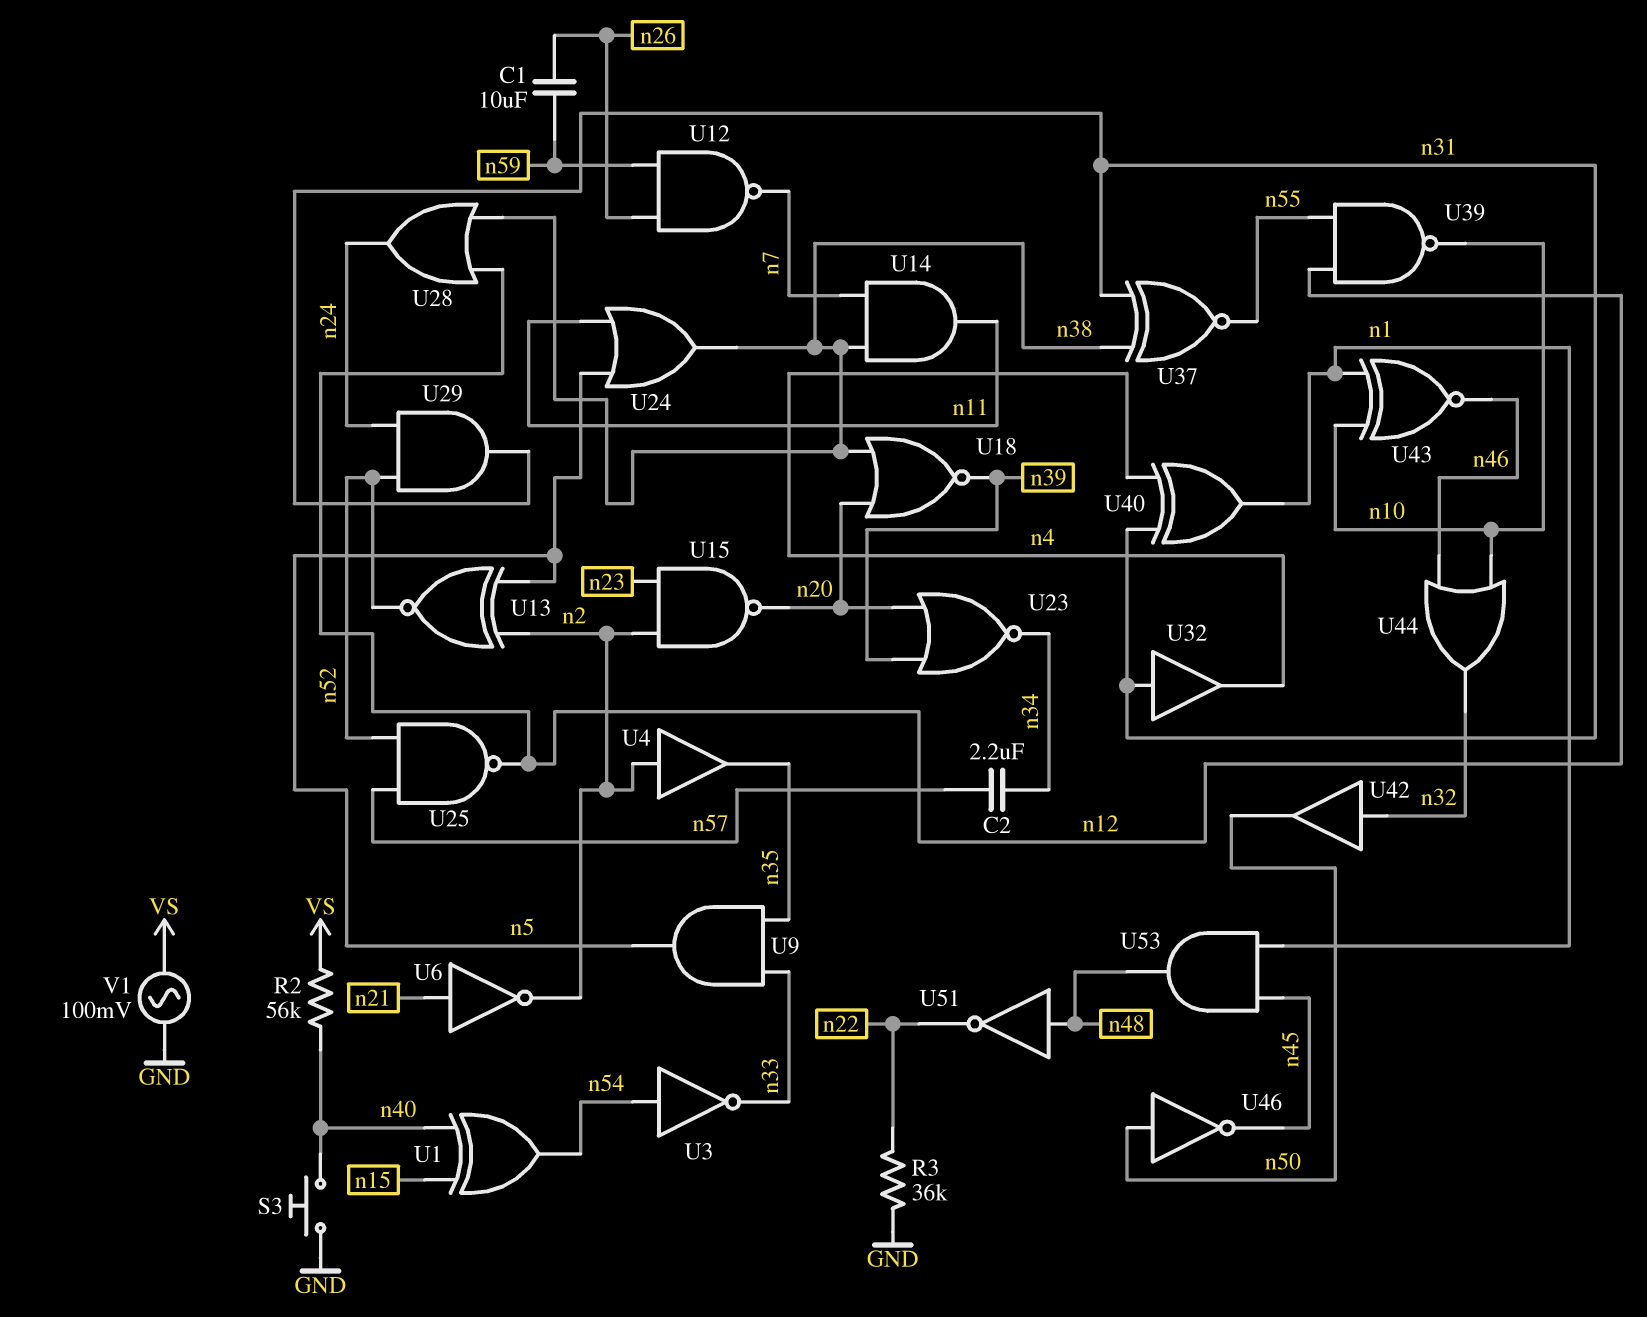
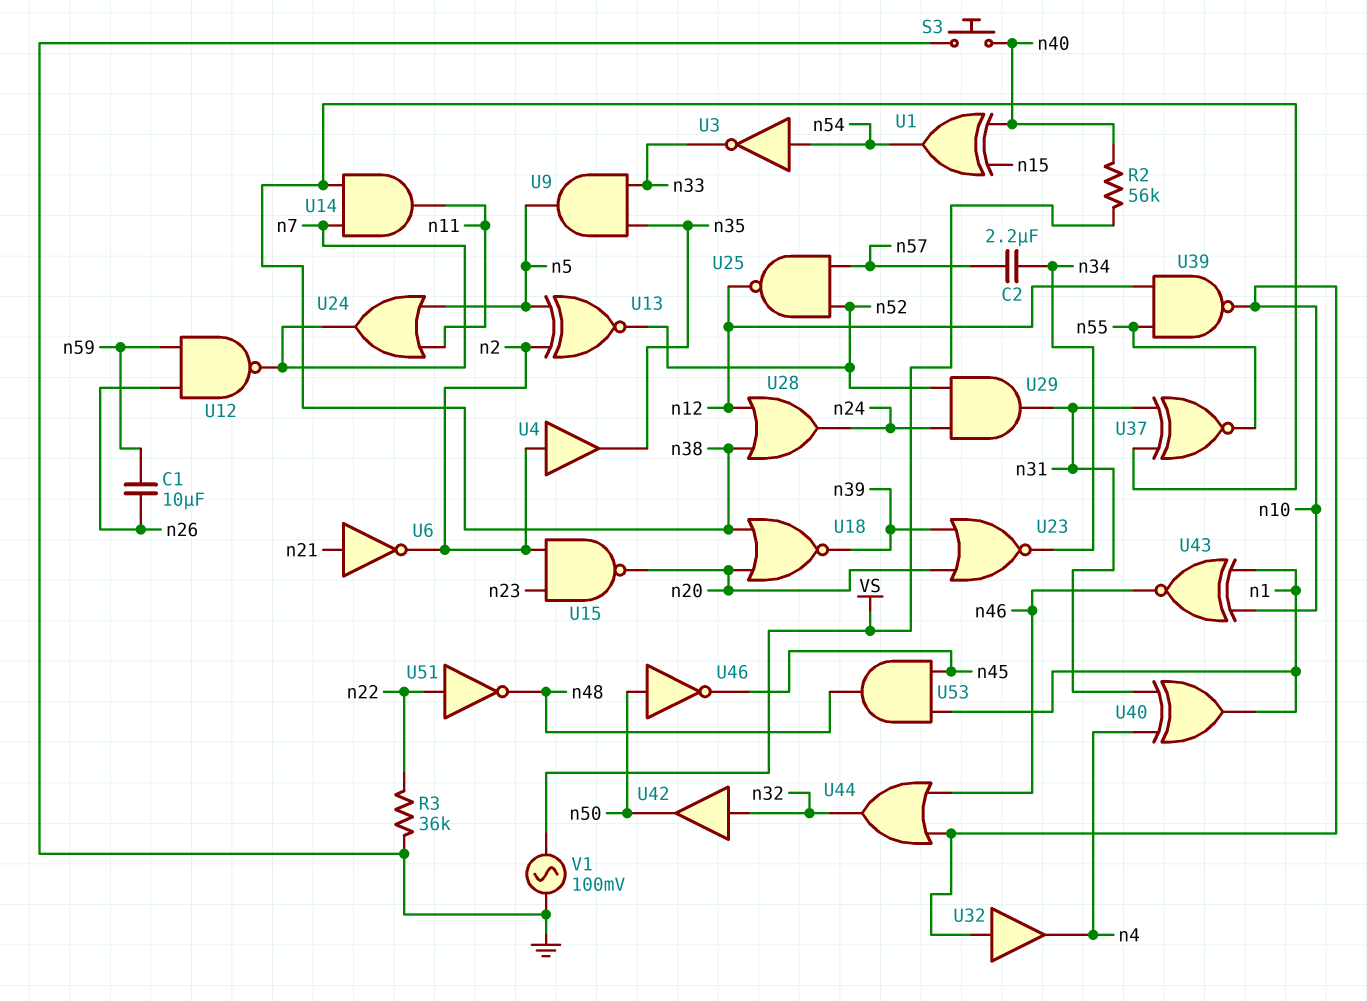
U24: OR (in n5, in n11, out n38) -> OR (in n5, in n11, out n7)
U32: buffer (in n31, out n4) -> buffer (in n10, out n4)
U51: NOT (in n48, out n22) -> NOT (in n22, out n48)

